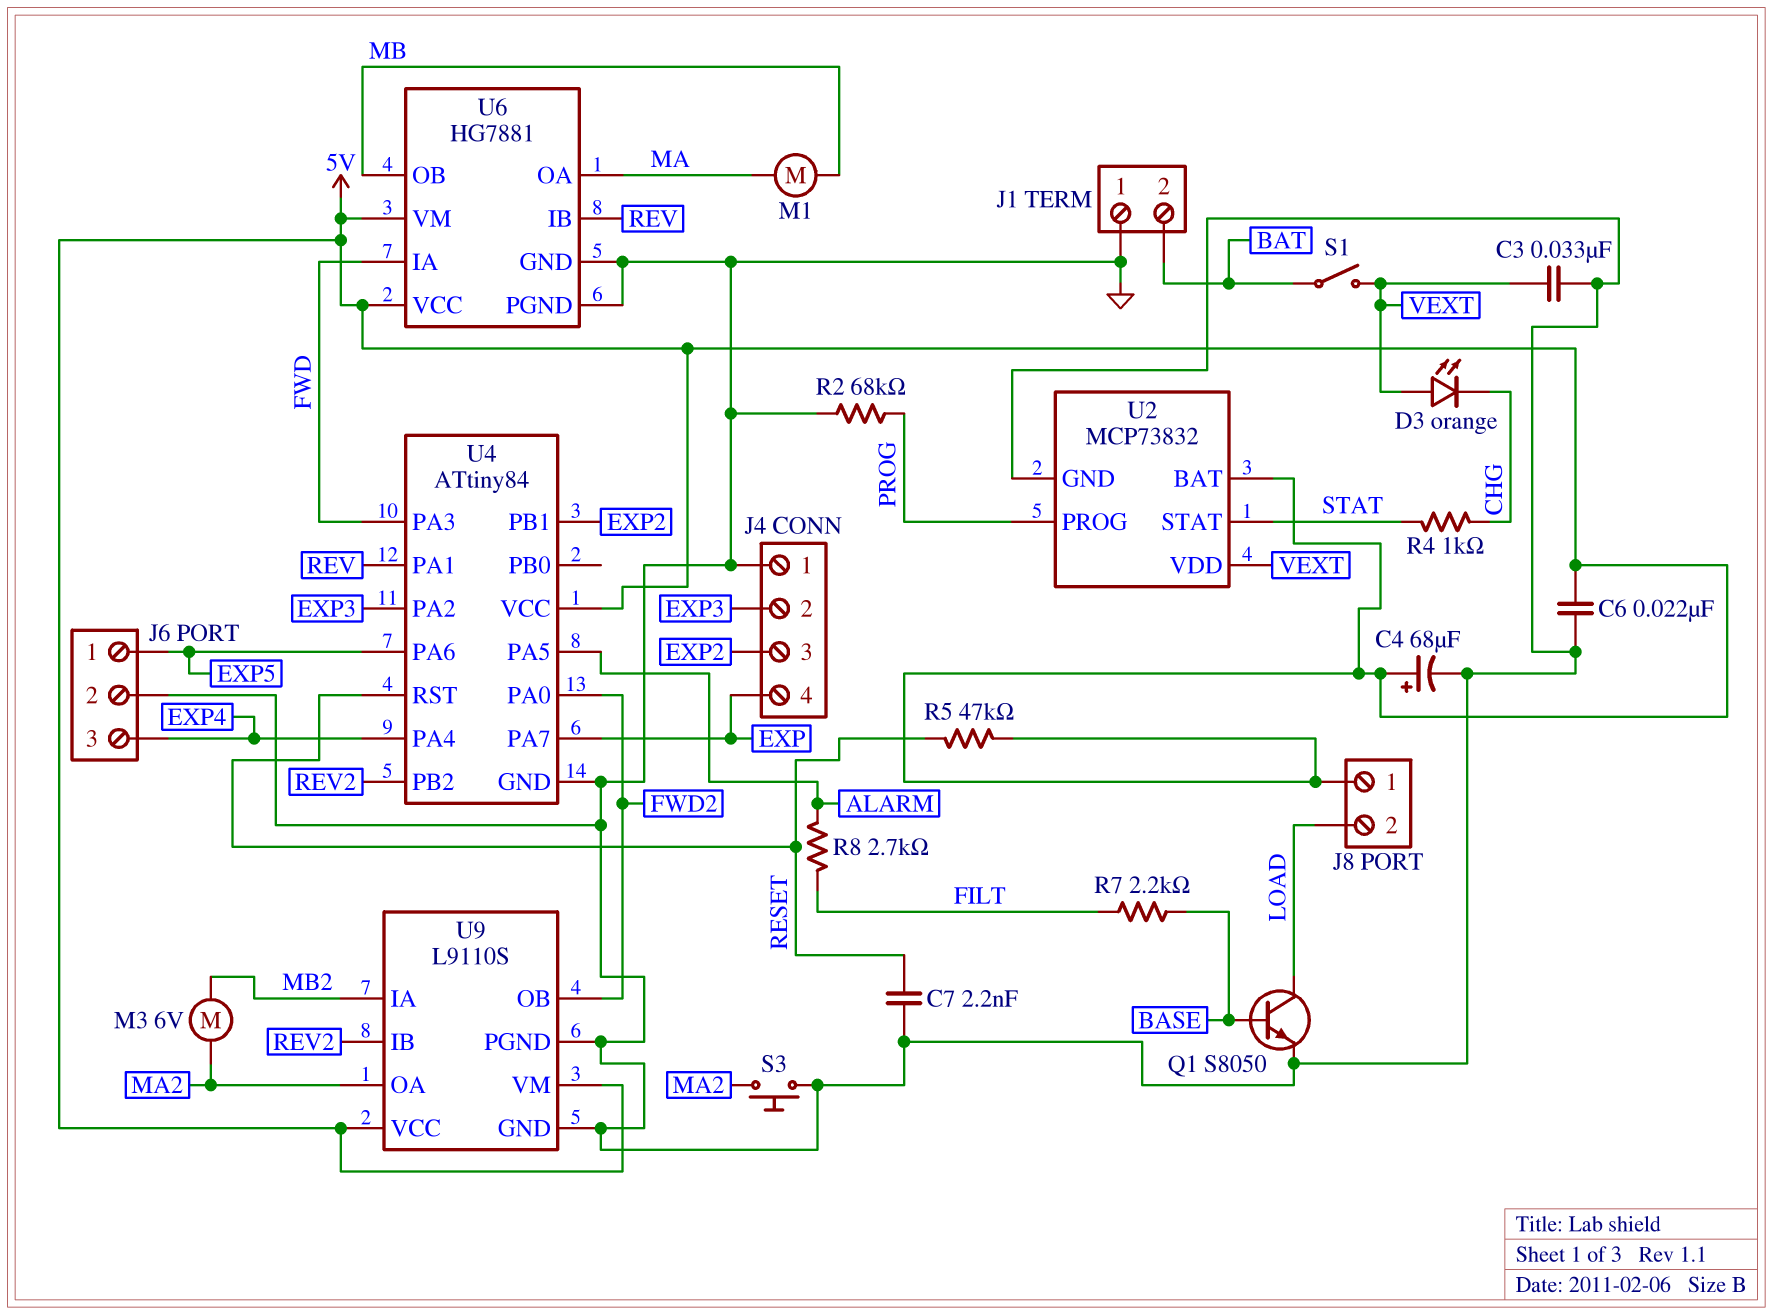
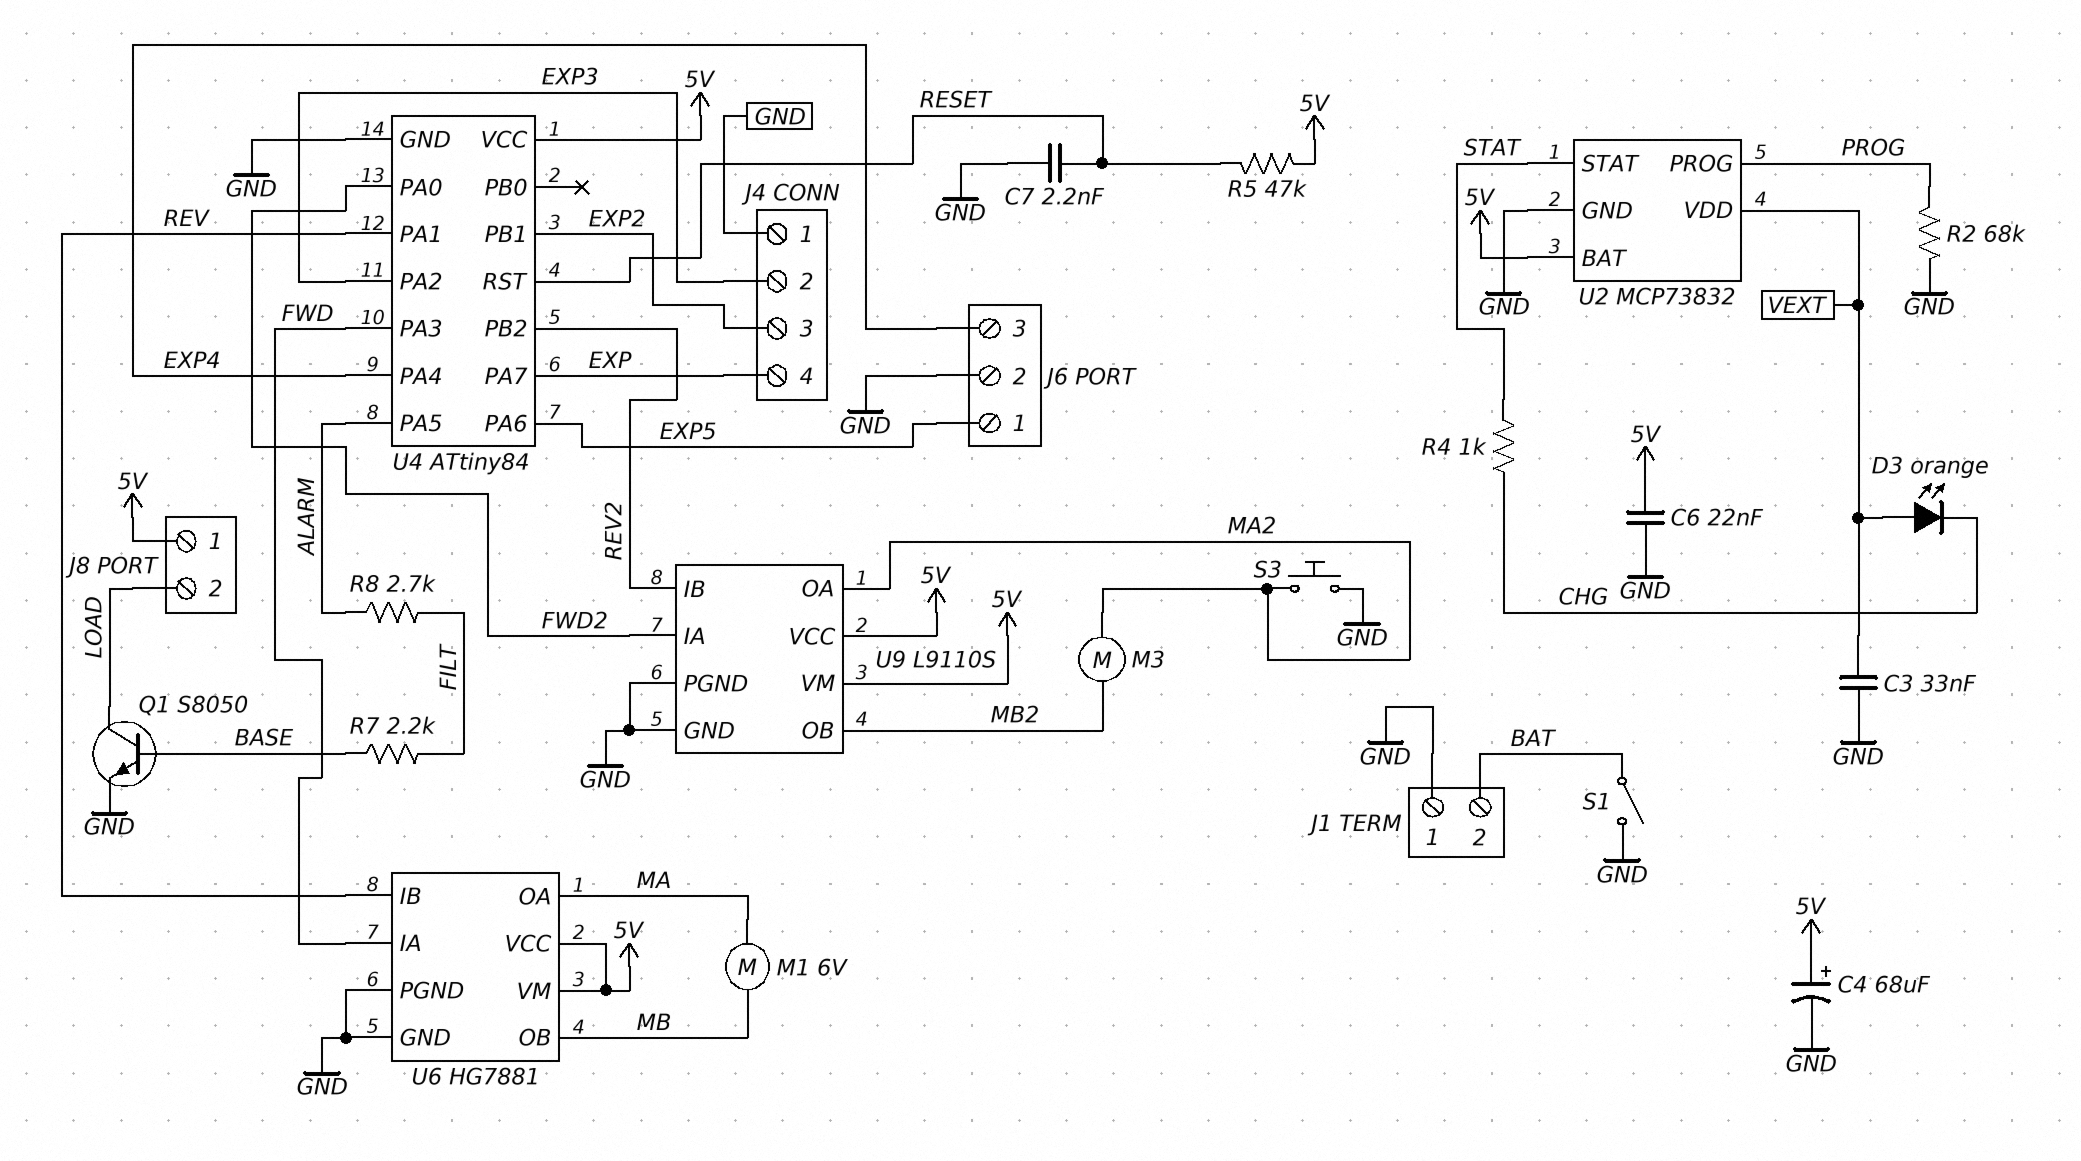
M1: motor (MA, MB) -> motor 6V (MA, MB)
M3: motor 6V (MA2, MB2) -> motor (MA2, MB2)
S1: switch (BAT, VEXT) -> switch (BAT, GND)
U9 pin IA: MB2 -> FWD2
U9 pin OB: FWD2 -> MB2

